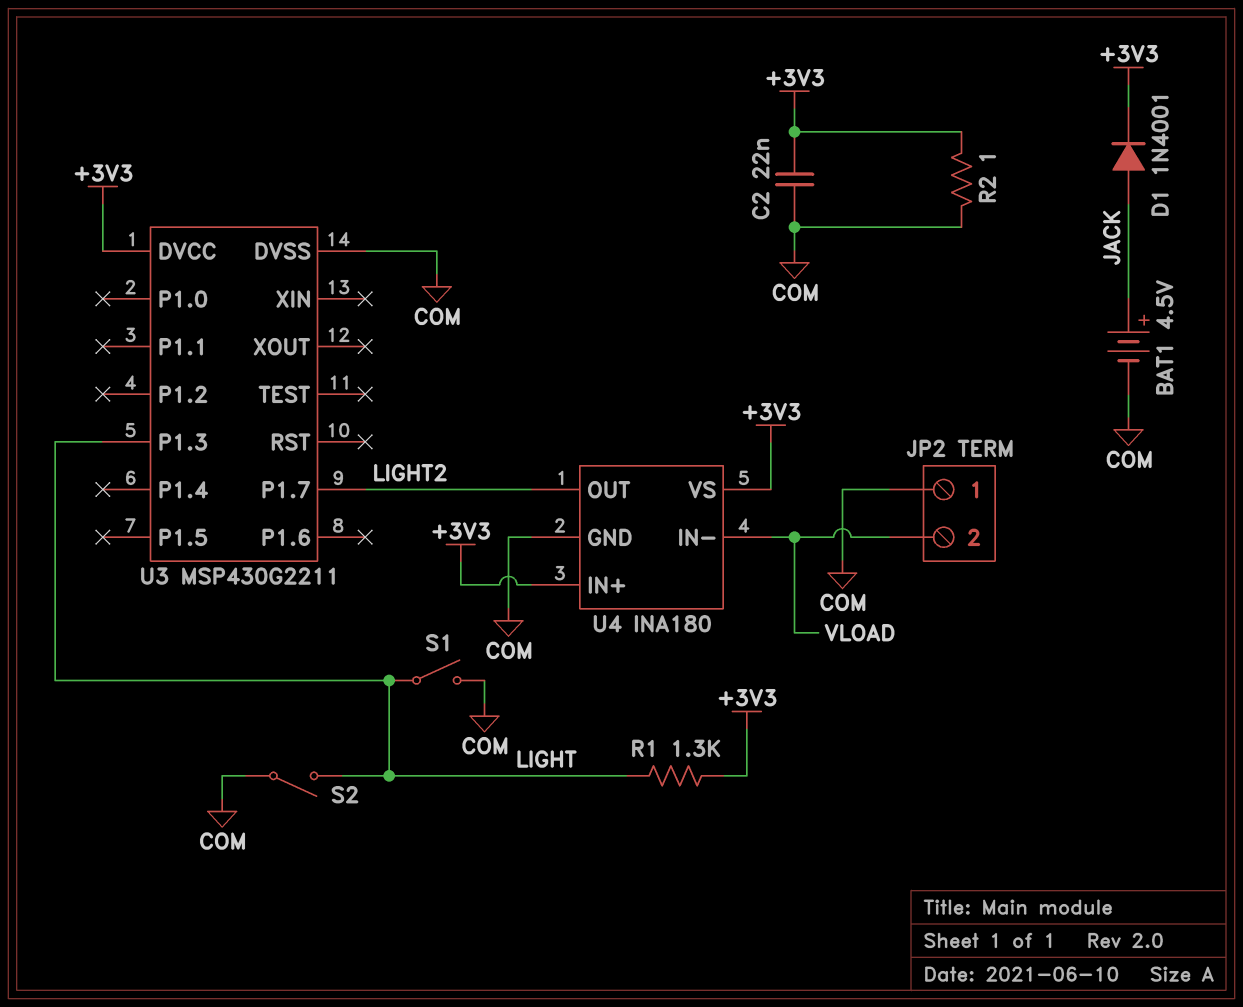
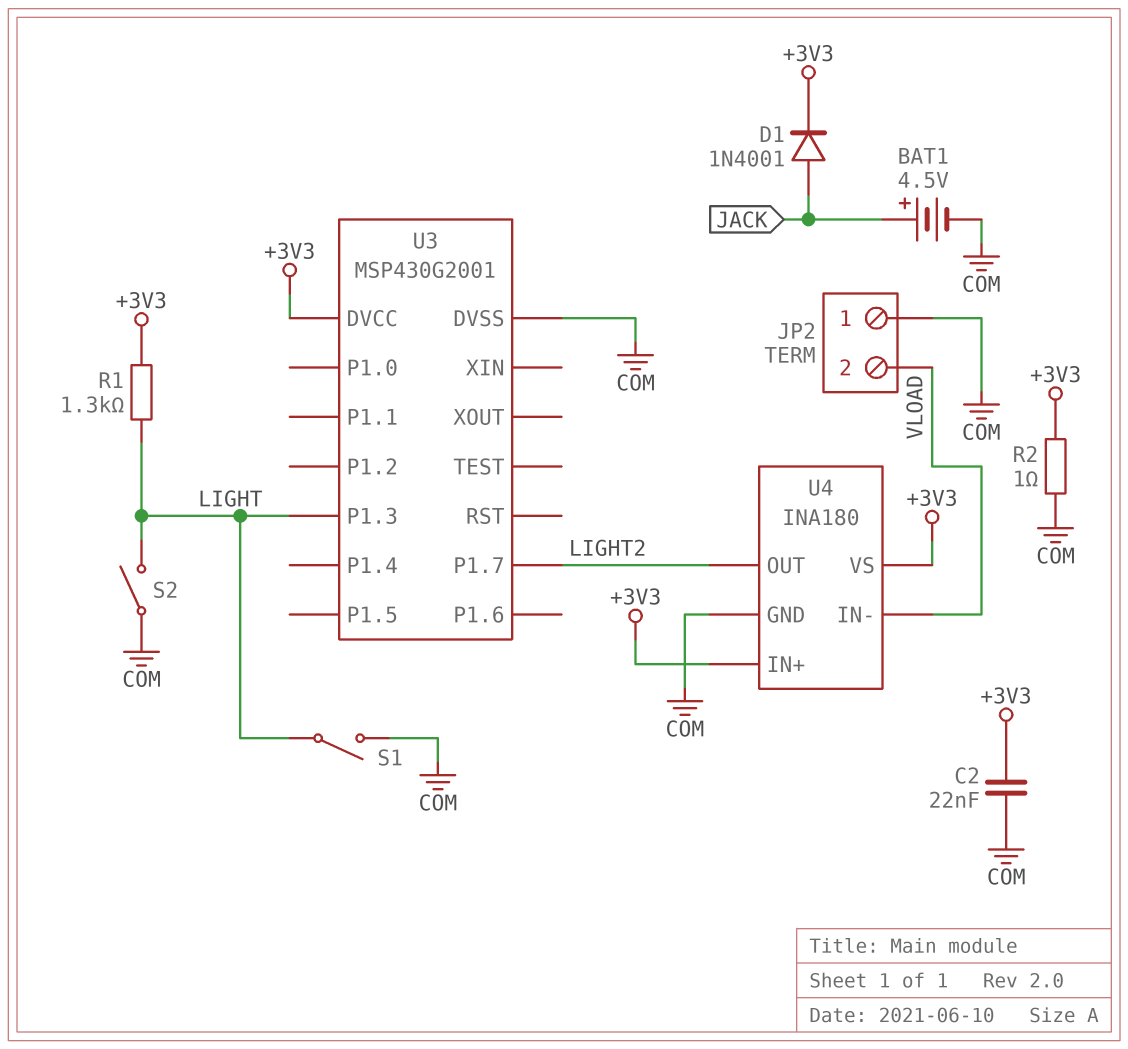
U3: MSP430G2211 -> MSP430G2001

